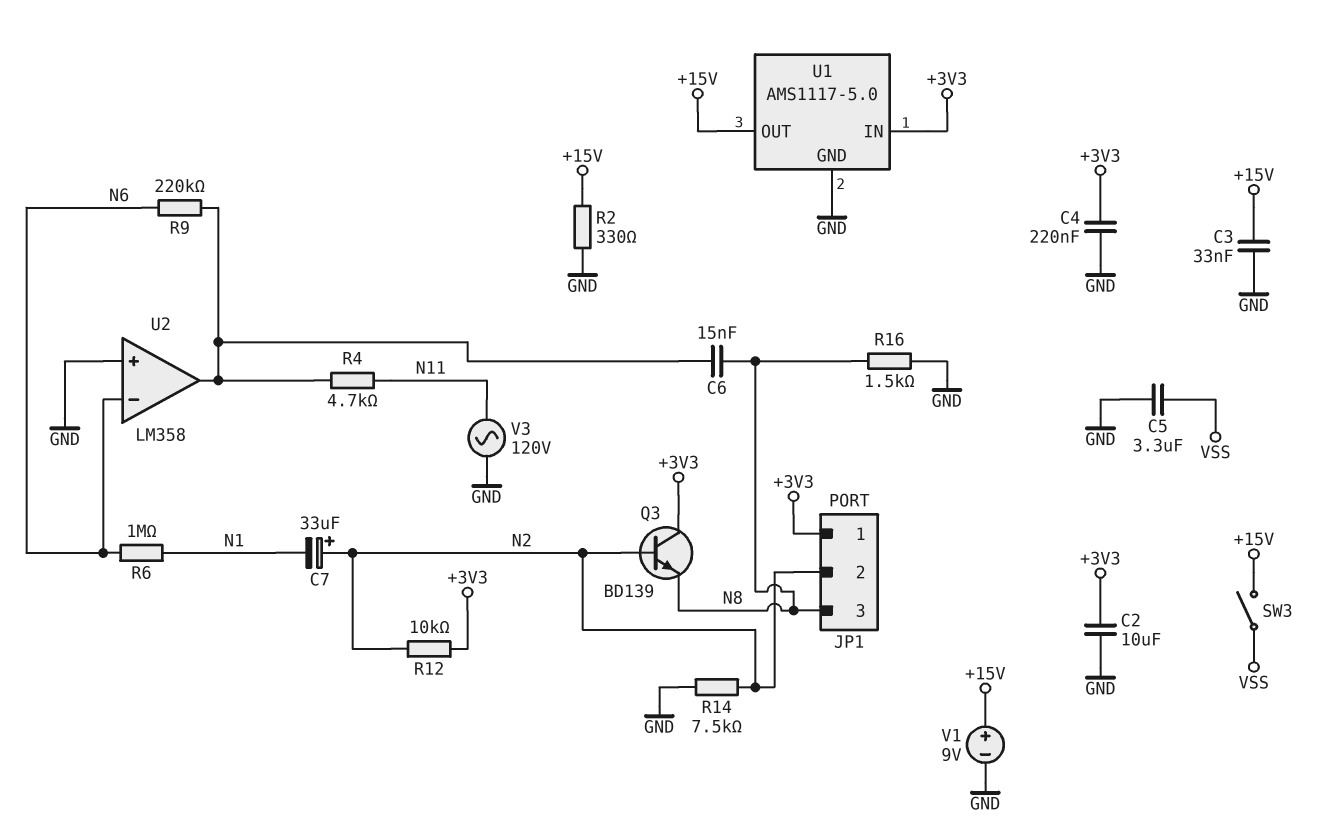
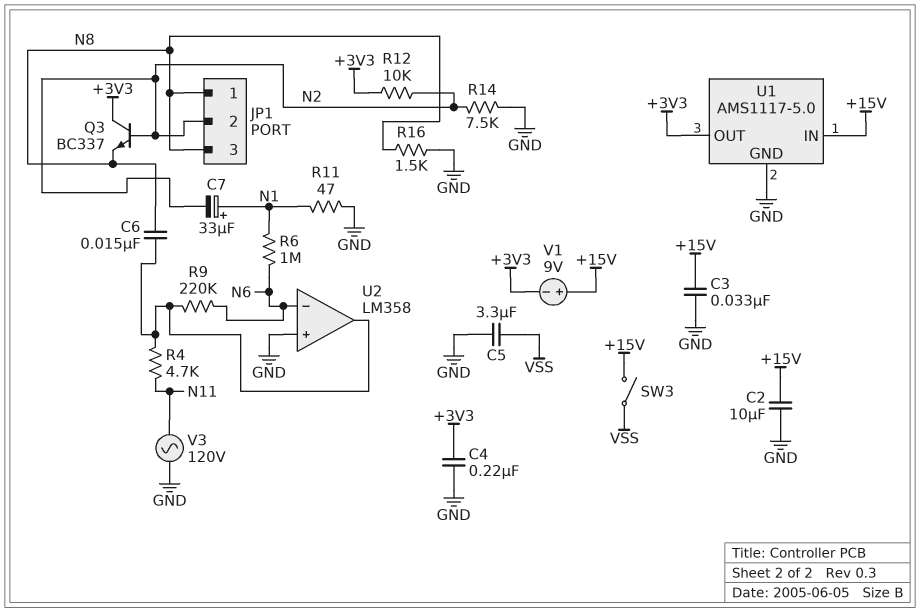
C2: 10uF (+3V3, GND) -> 10uF (+15V, GND)
C7: 33uF (plus N2, minus N1) -> 33uF (plus N1, minus N2)
JP1 pin 1: +3V3 -> N8
Q3: NPN BD139 (B N2, C +3V3, E N8) -> NPN BC337 (B N2, C +3V3, E N8)
R2: 330 (+15V, GND) -> none
R11: none -> 47 (GND, N1)
U1 pin IN: +3V3 -> +15V
U1 pin OUT: +15V -> +3V3
V1: 9V (plus +15V, minus GND) -> 9V (plus +15V, minus +3V3)

